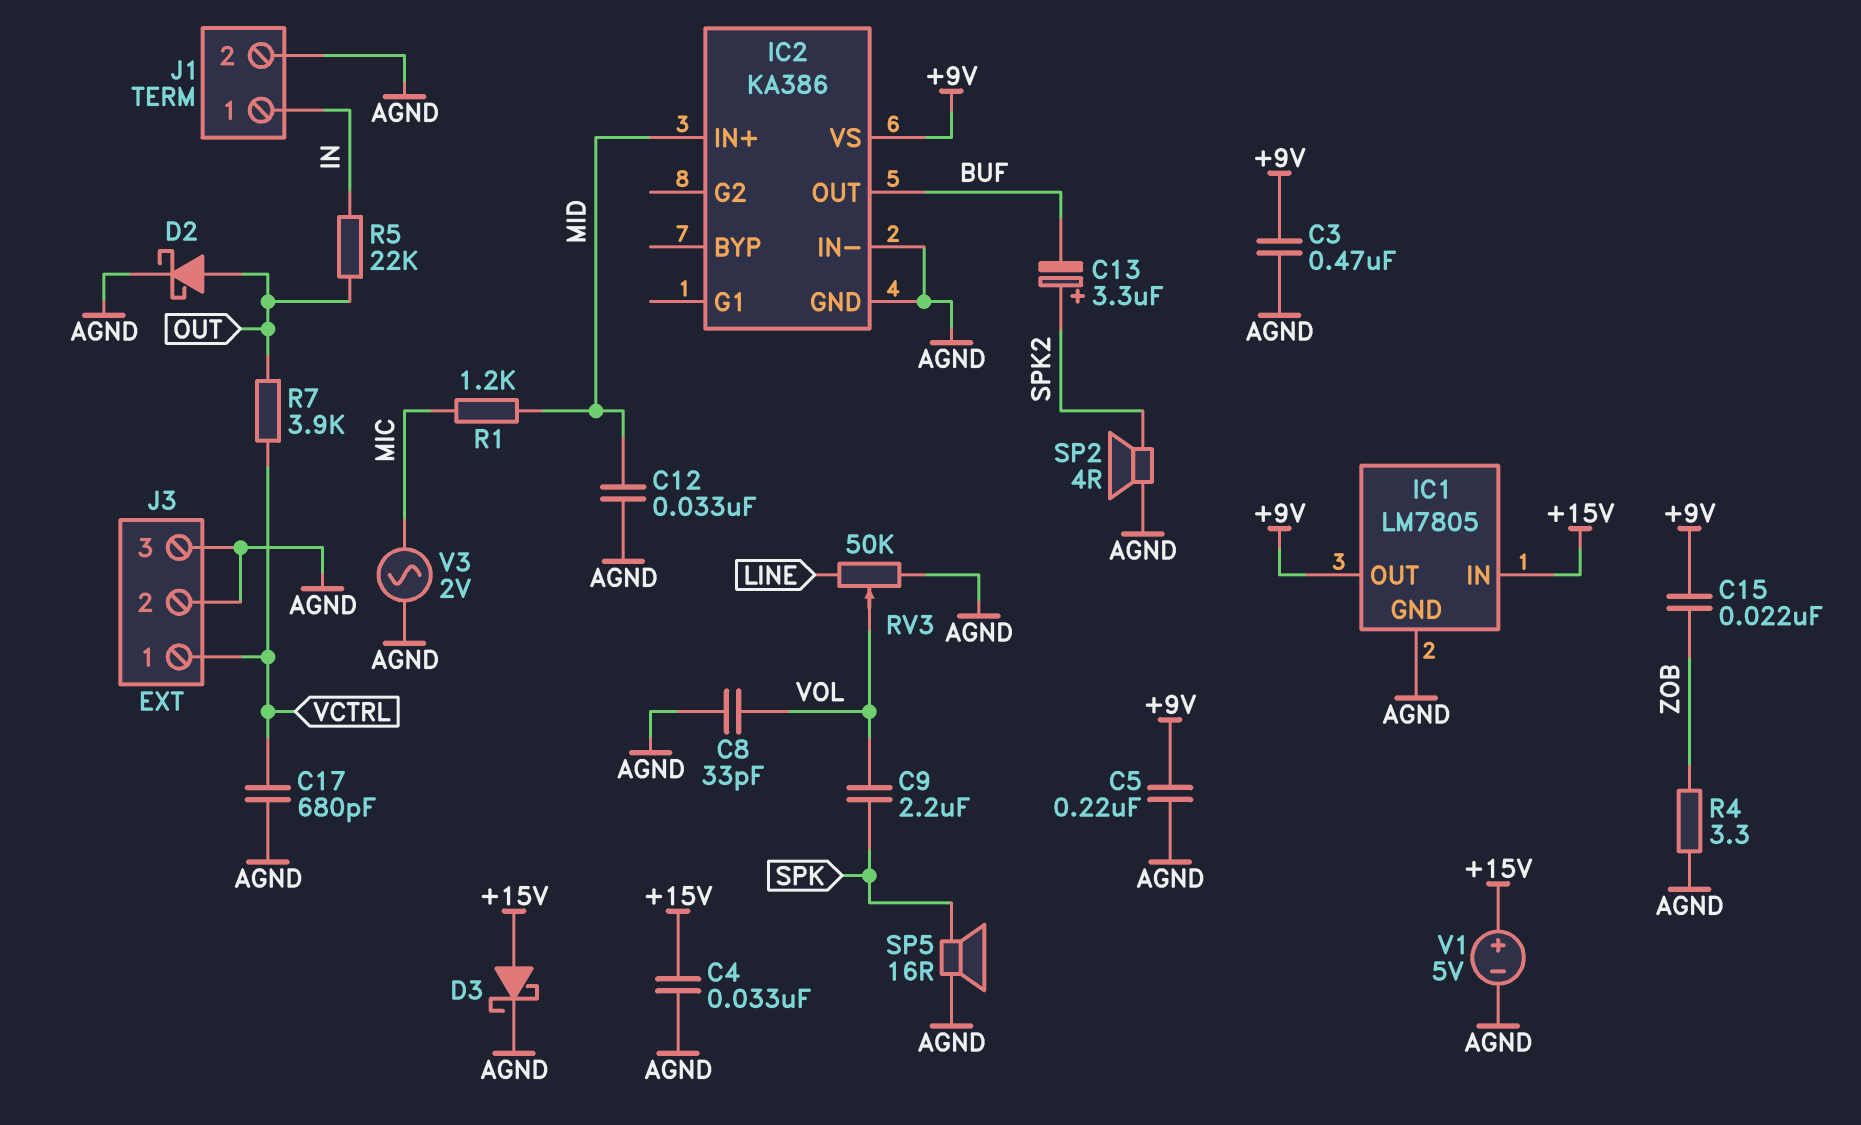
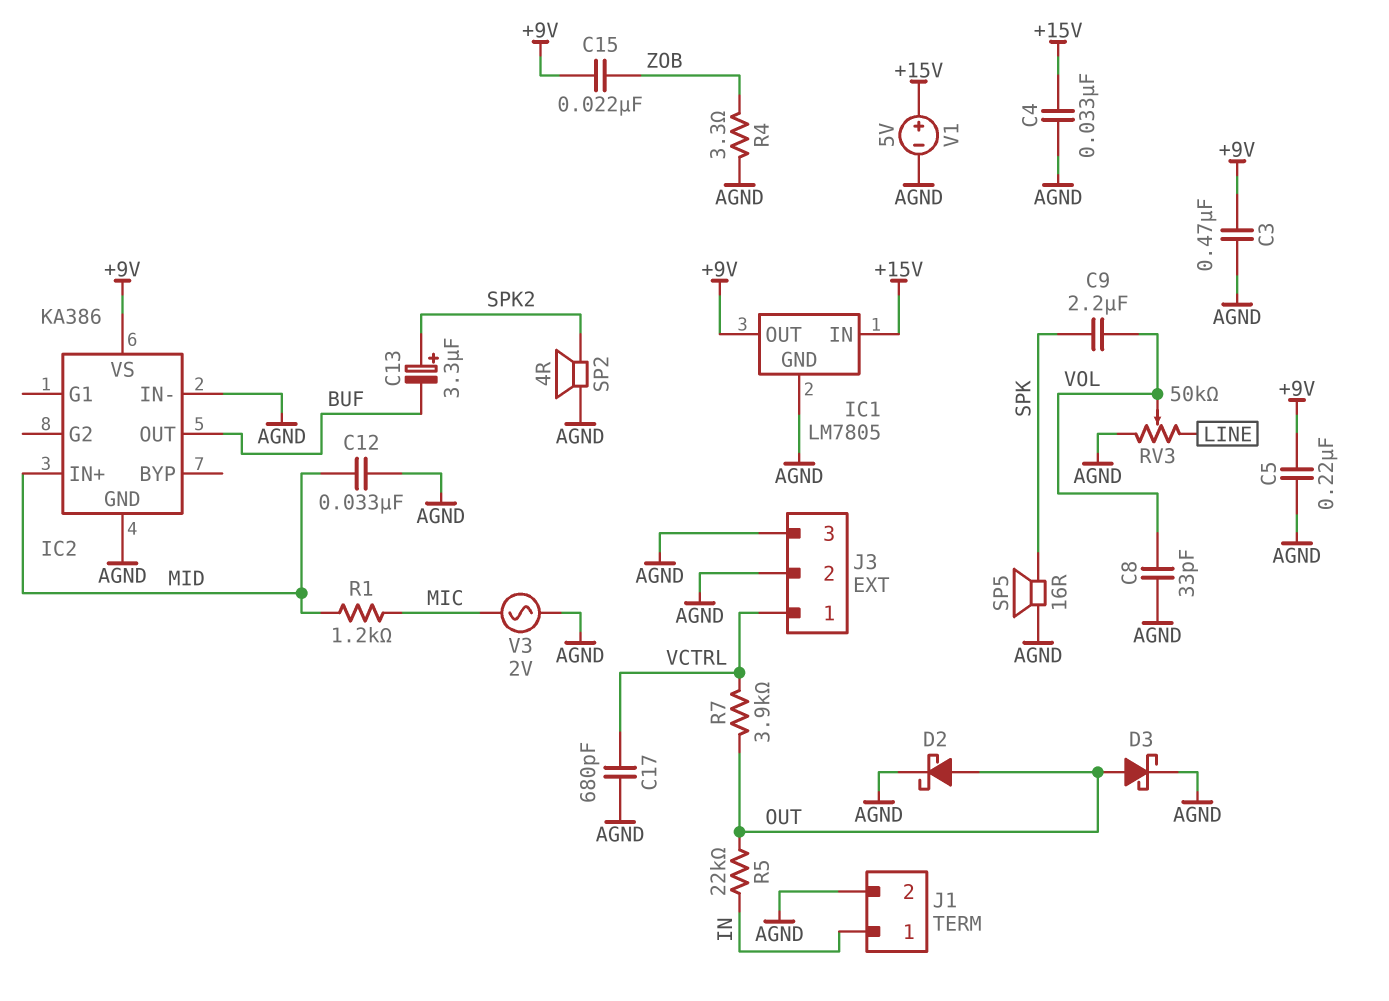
D3: schottky (A +15V, K AGND) -> schottky (A OUT, K AGND)

